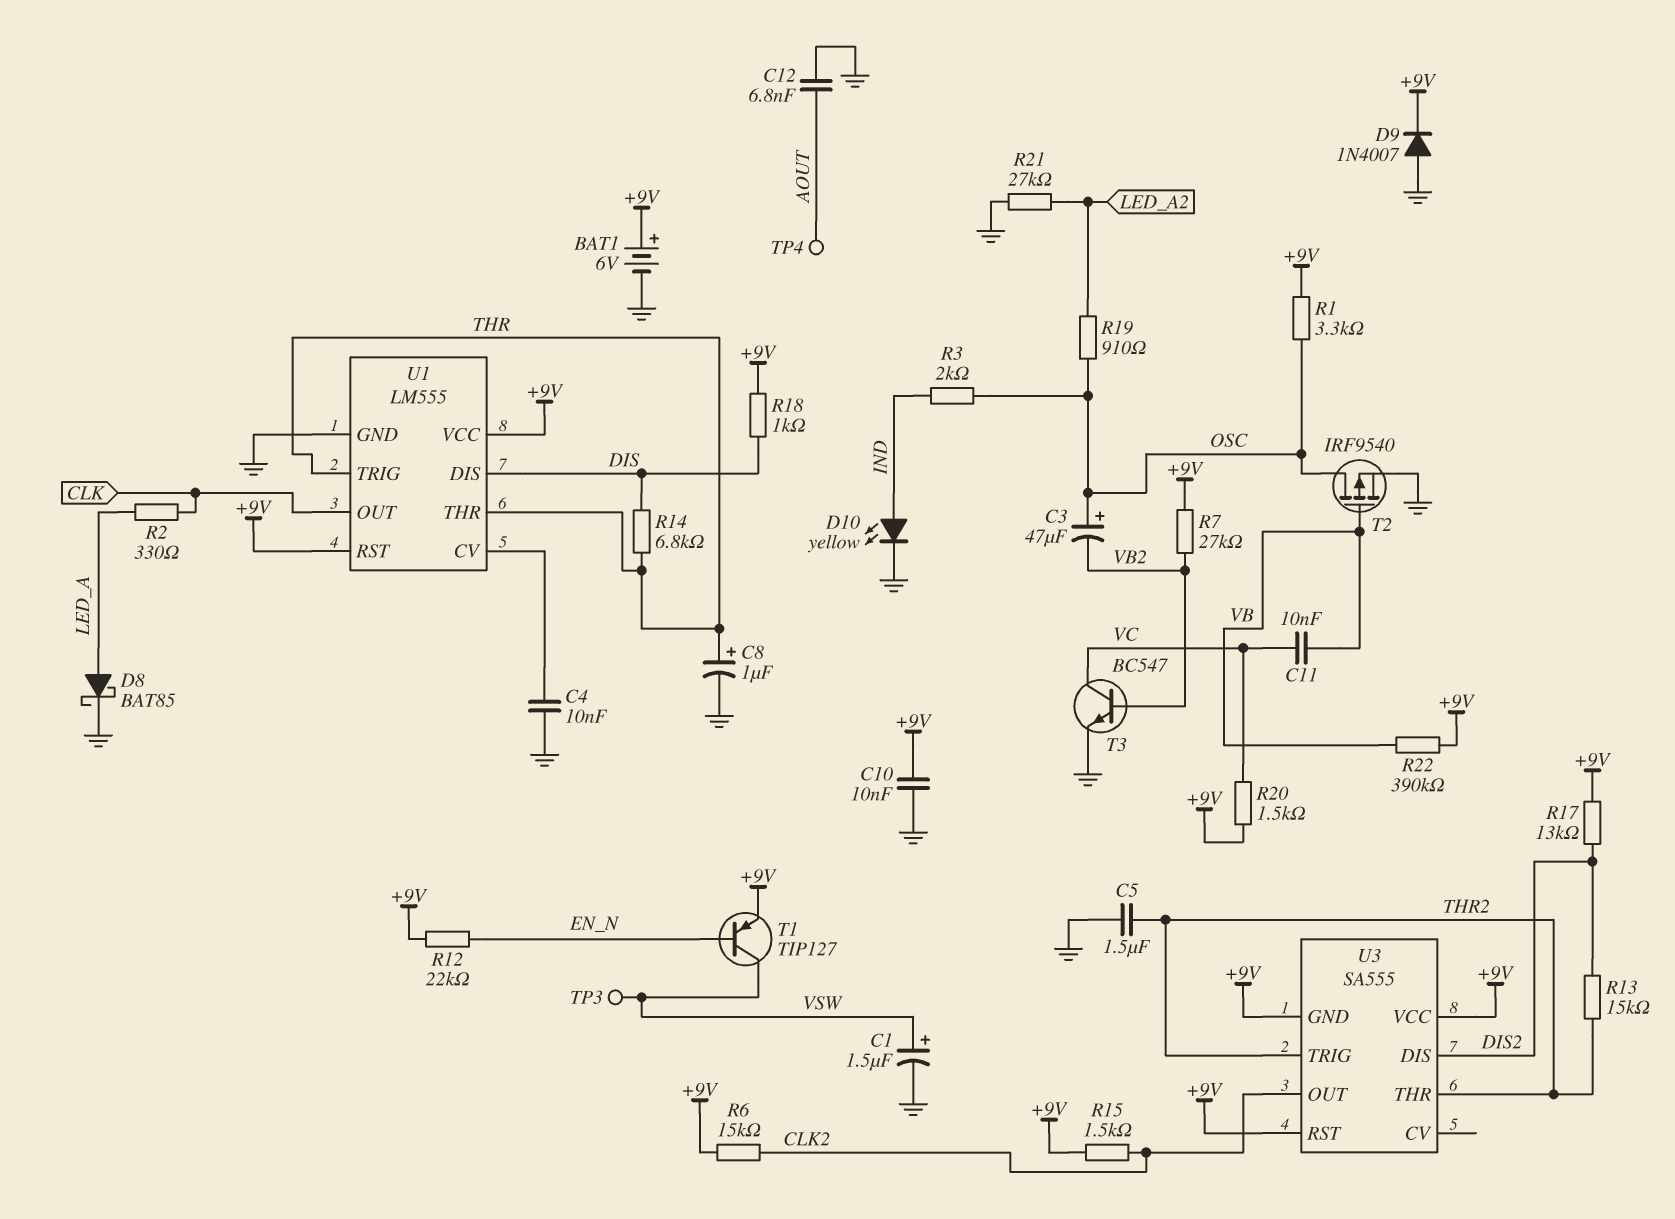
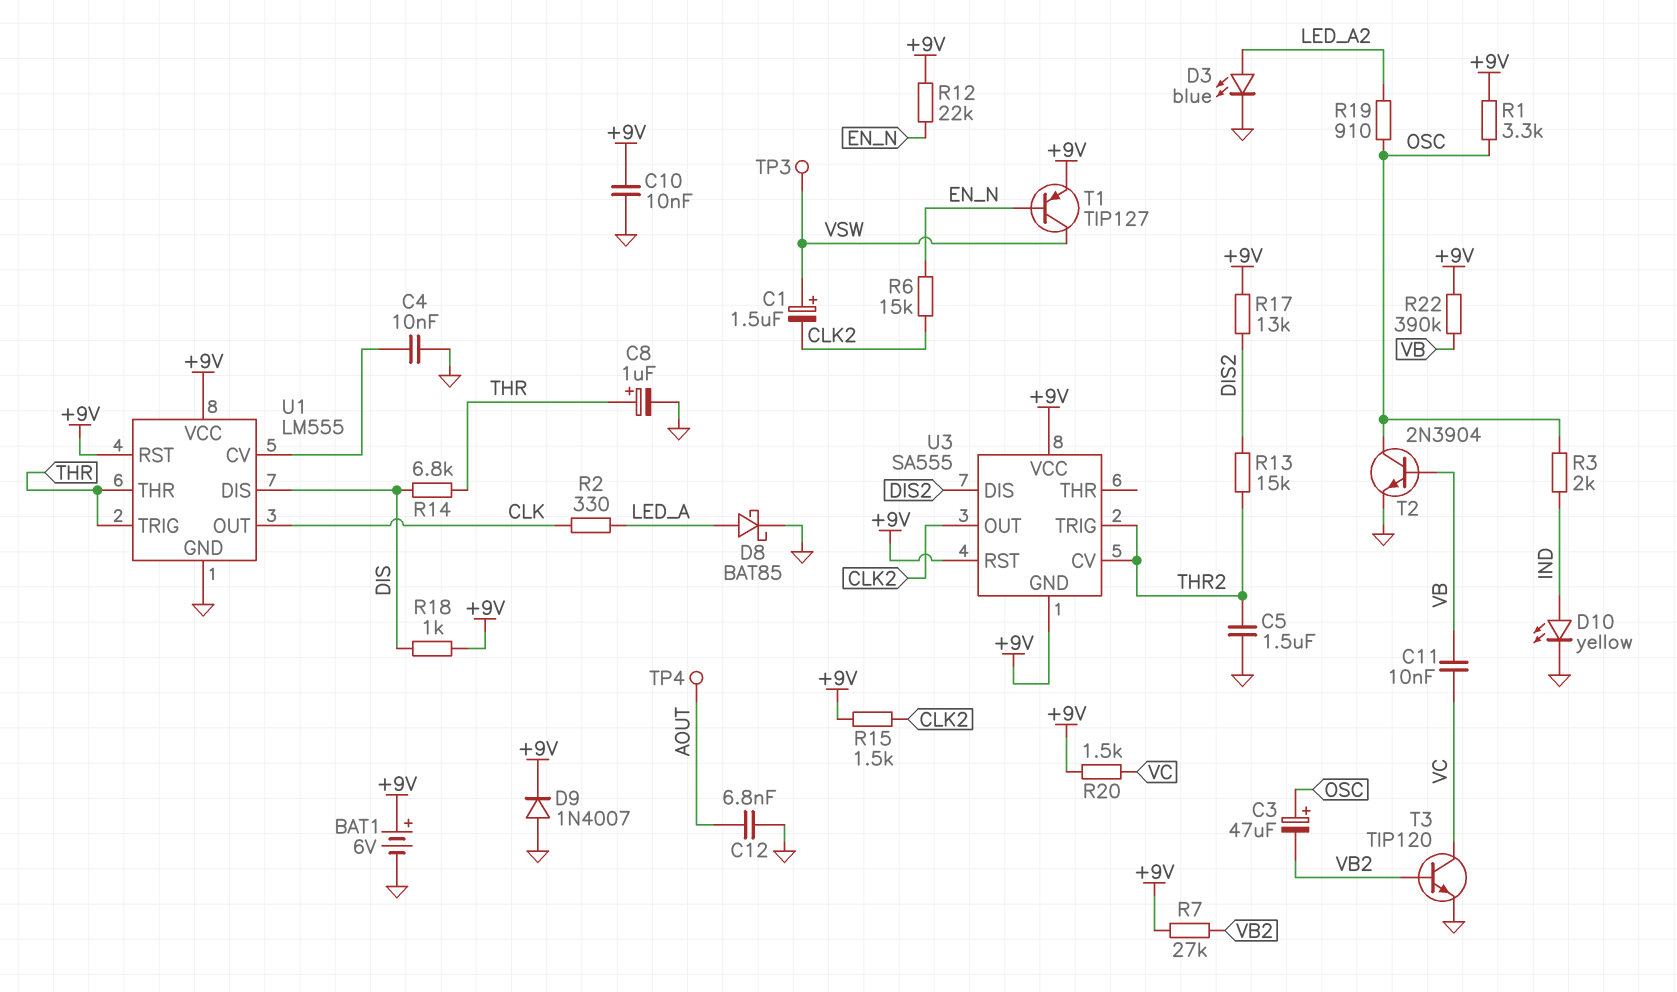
C1: 1.5uF (plus VSW, minus GND) -> 1.5uF (plus VSW, minus CLK2)
D3: none -> LED blue (A LED_A2, K GND)
R6: 15k (+9V, CLK2) -> 15k (CLK2, EN_N)
R21: 27k (GND, LED_A2) -> none
T2: PMOS IRF9540 (G VB, D OSC, S GND) -> NPN 2N3904 (B VB, C OSC, E GND)
T3: NPN BC547 (B VB2, C VC, E GND) -> NPN TIP120 (B VB2, C VC, E GND)
U3 pin CV: none -> THR2
U3 pin THR: THR2 -> none

